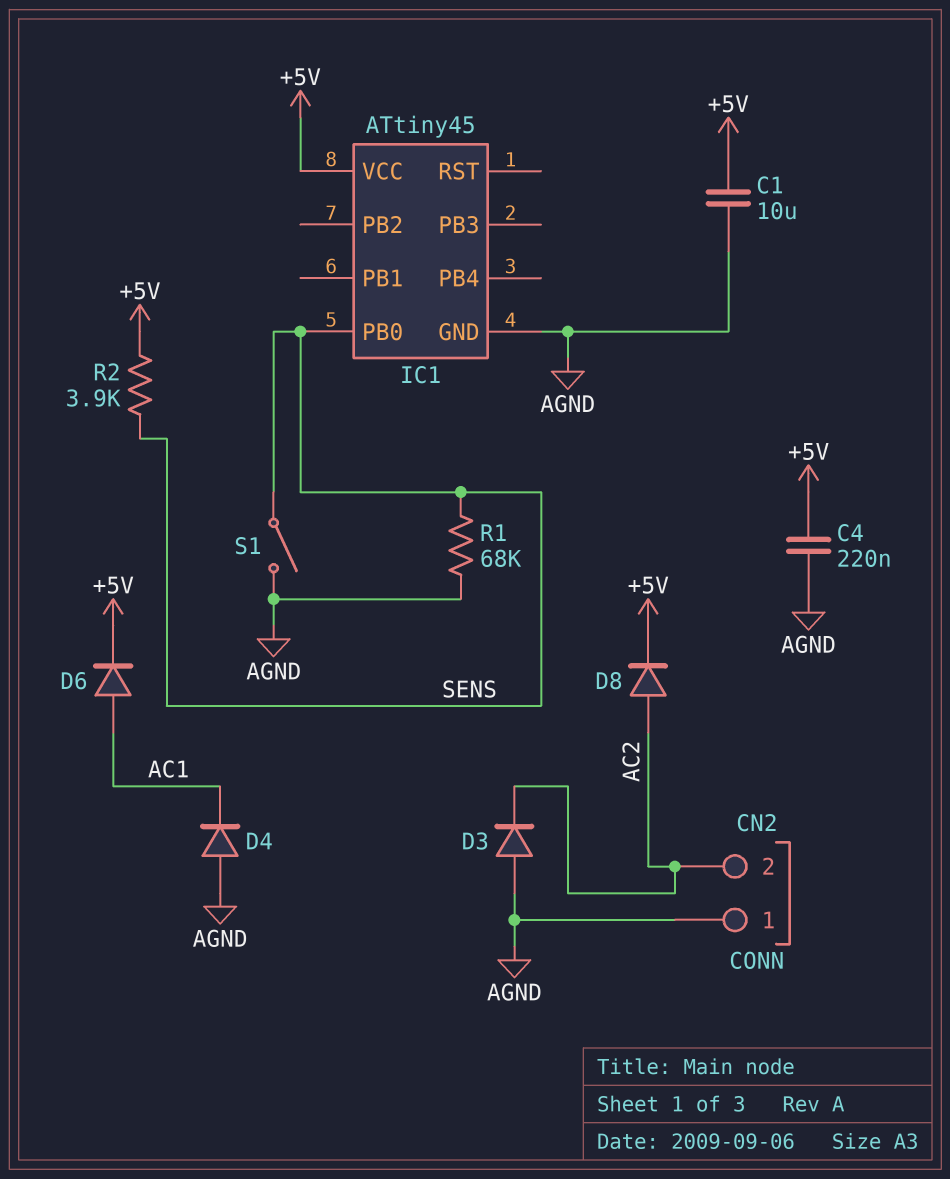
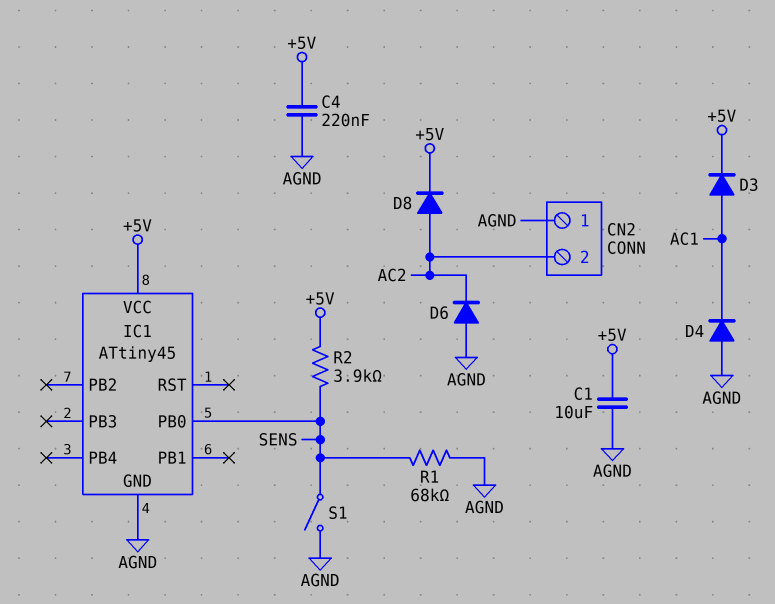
D3: diode (A AGND, K AC2) -> diode (A AC1, K +5V)
D6: diode (A AC1, K +5V) -> diode (A AGND, K AC2)

